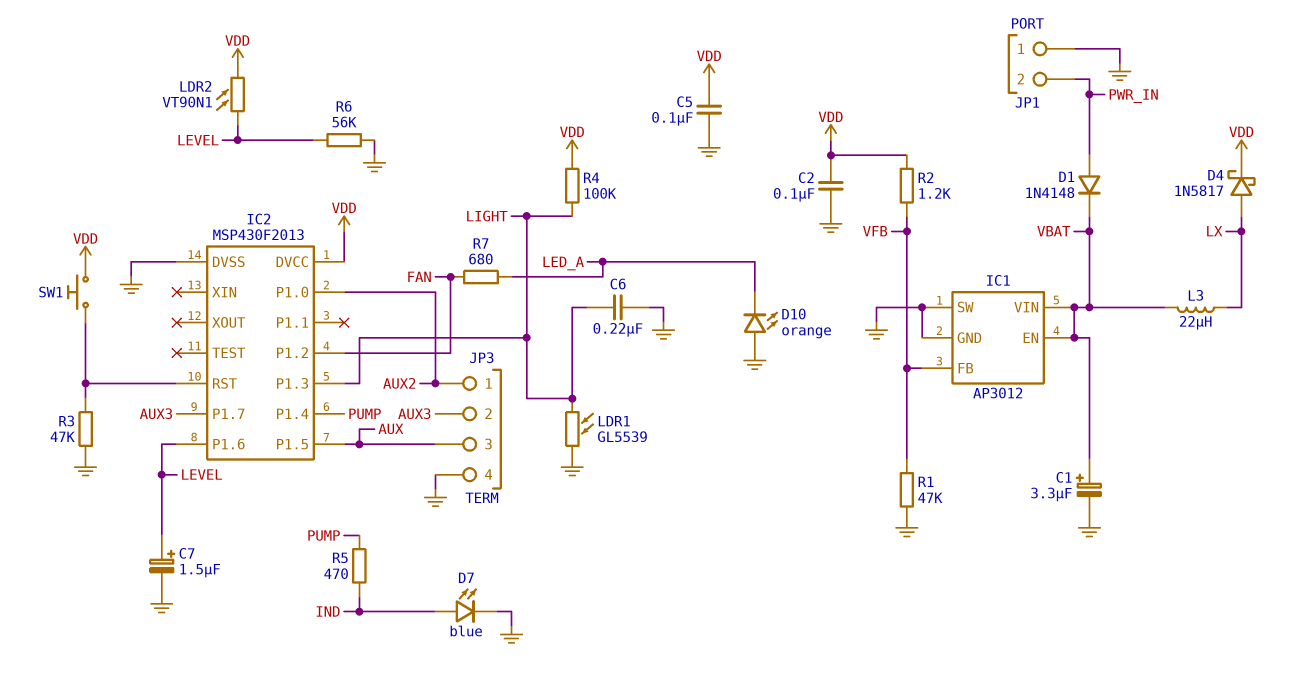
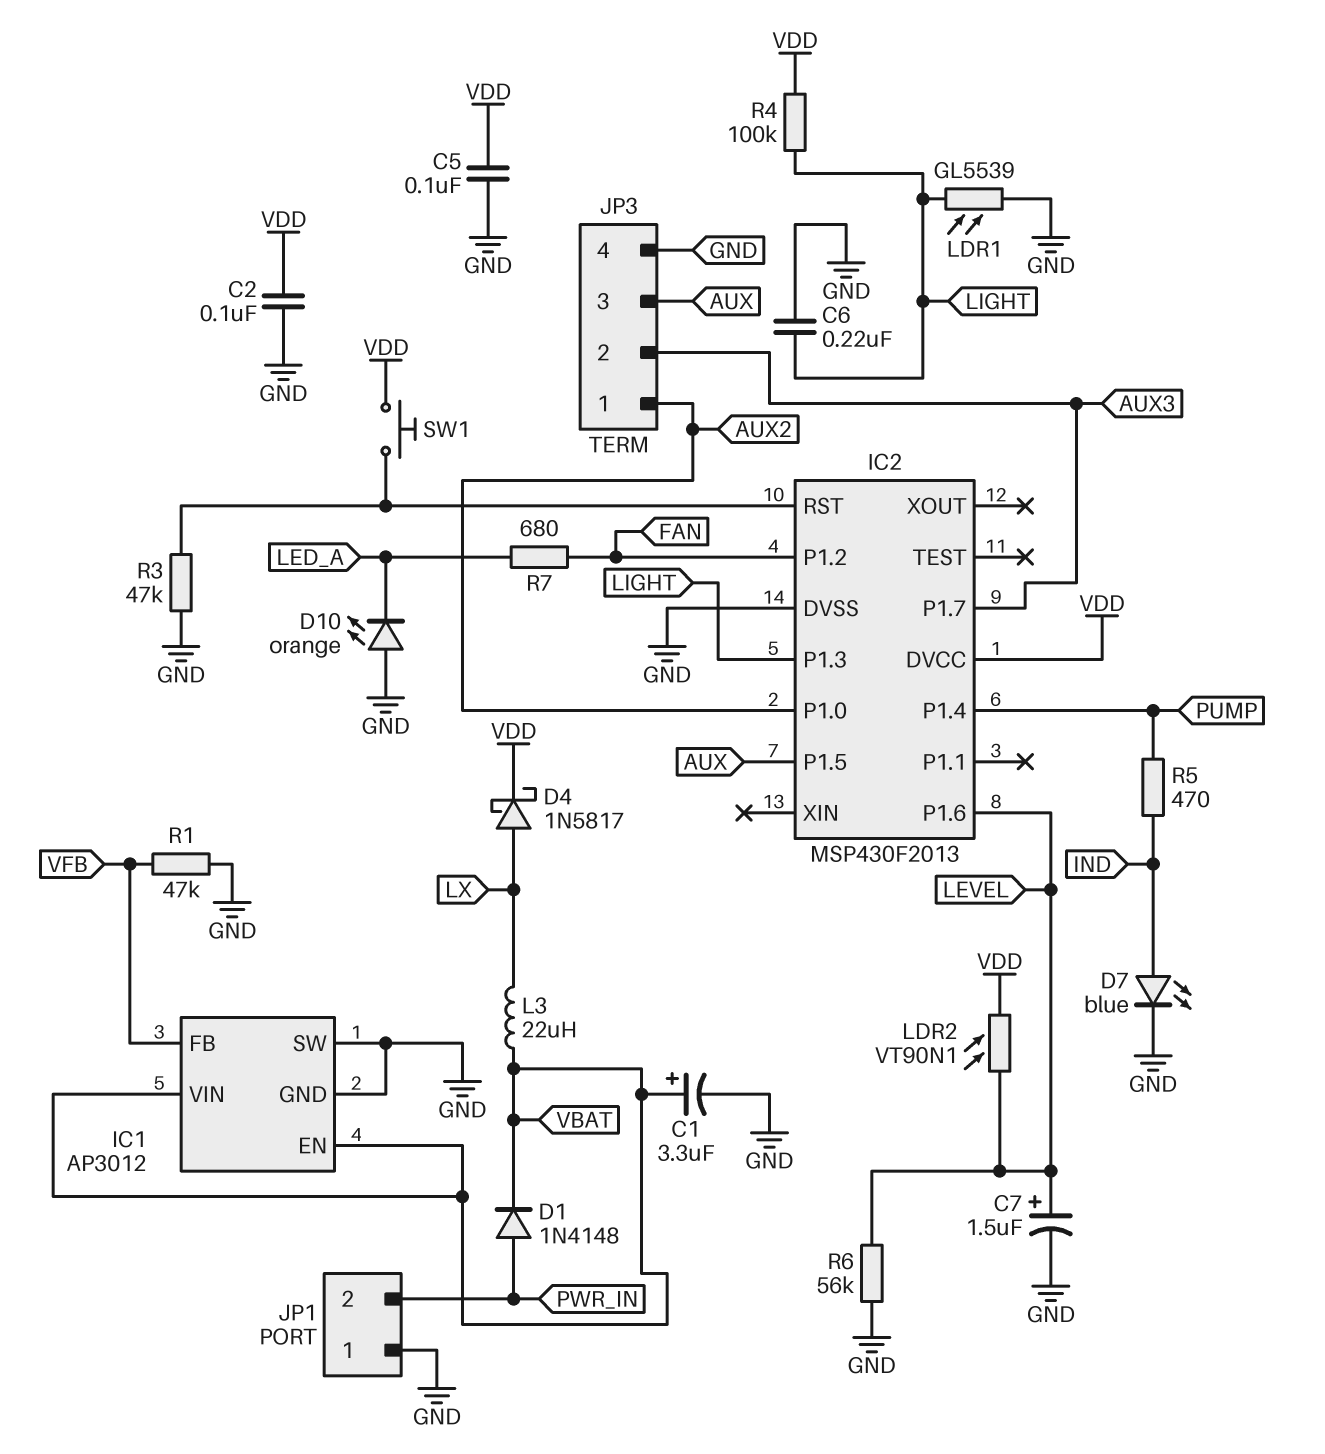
R2: 1.2k (VDD, VFB) -> none

